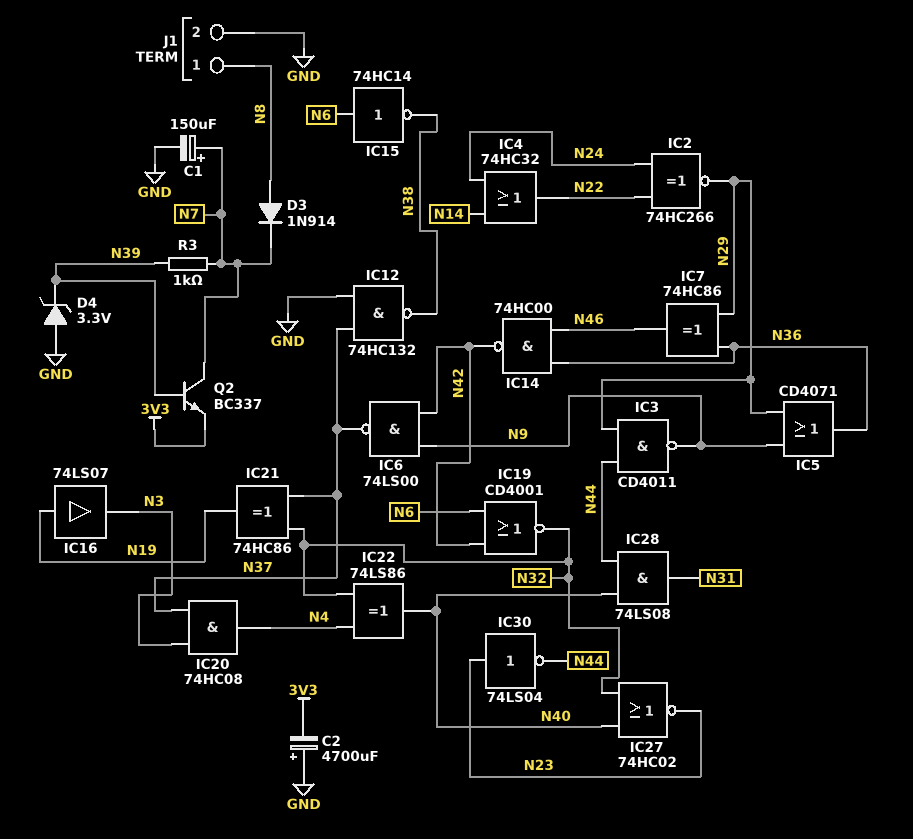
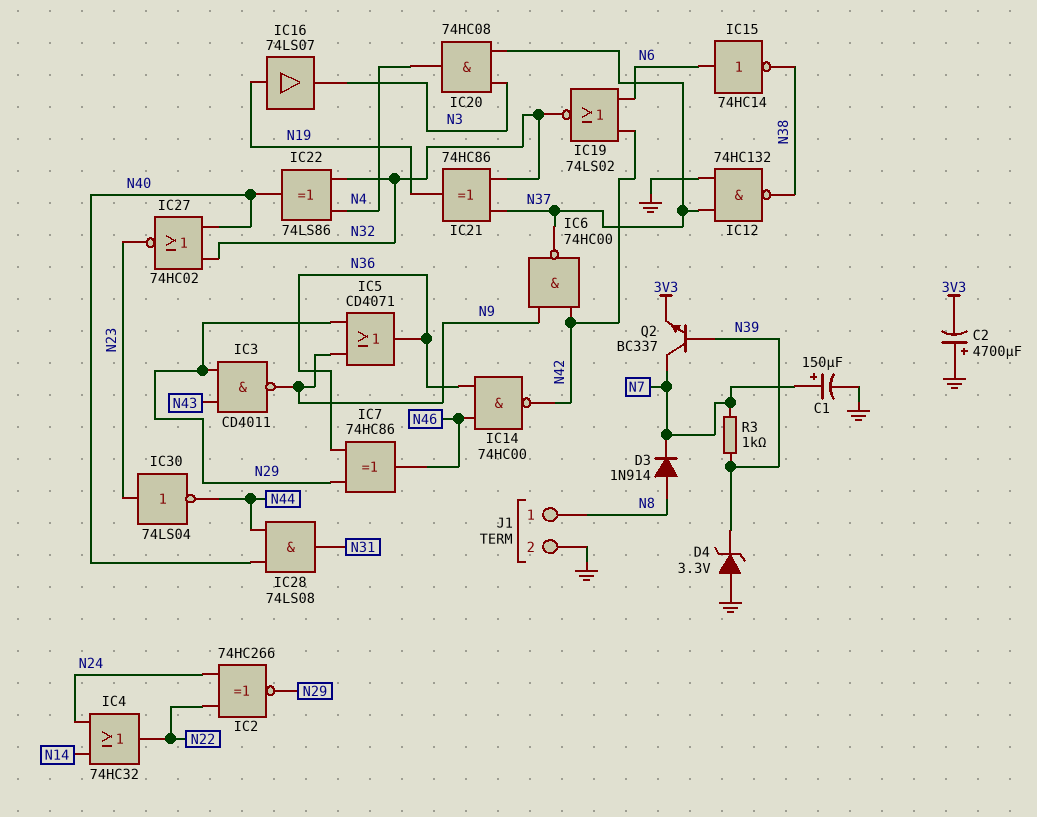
IC3: NAND CD4011 (in N29, in N44, out N9) -> NAND CD4011 (in N29, in N43, out N9)
IC6: NAND 74LS00 (in N9, in N42, out N37) -> NAND 74HC00 (in N9, in N42, out N37)
IC19: NOR CD4001 (in N6, in N42, out N32) -> NOR 74LS02 (in N6, in N42, out N32)

